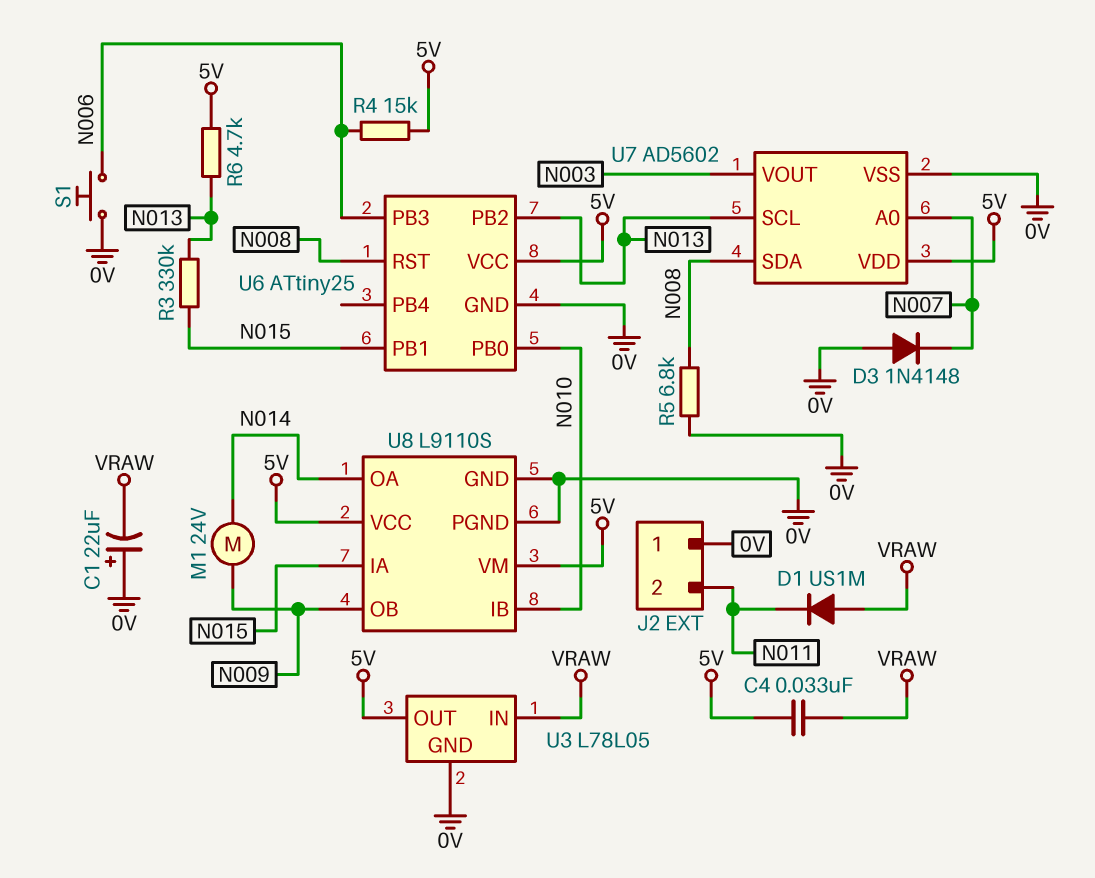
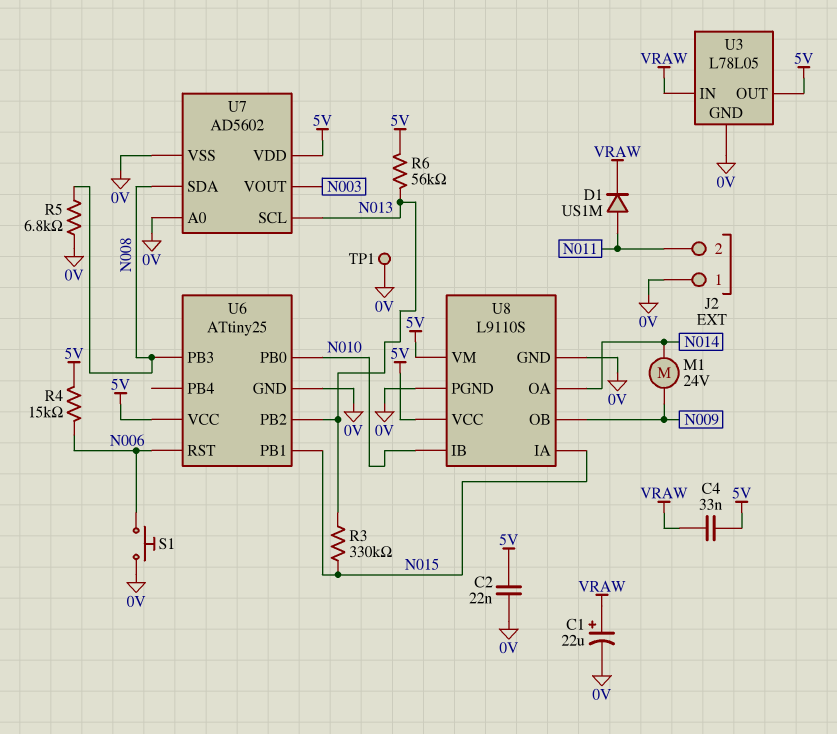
C1: 22uF (plus 0V, minus VRAW) -> 22uF (plus VRAW, minus 0V)
C2: none -> 22nF (0V, 5V)
D1: diode US1M (A VRAW, K N011) -> diode US1M (A N011, K VRAW)
D3: diode 1N4148 (A 0V, K N007) -> none
R6: 4.7k (5V, N013) -> 56k (5V, N013)
TP1: none -> test point (0V)
U6 pin PB3: N006 -> N008
U6 pin RST: N008 -> N006
U7 pin A0: N007 -> 0V

